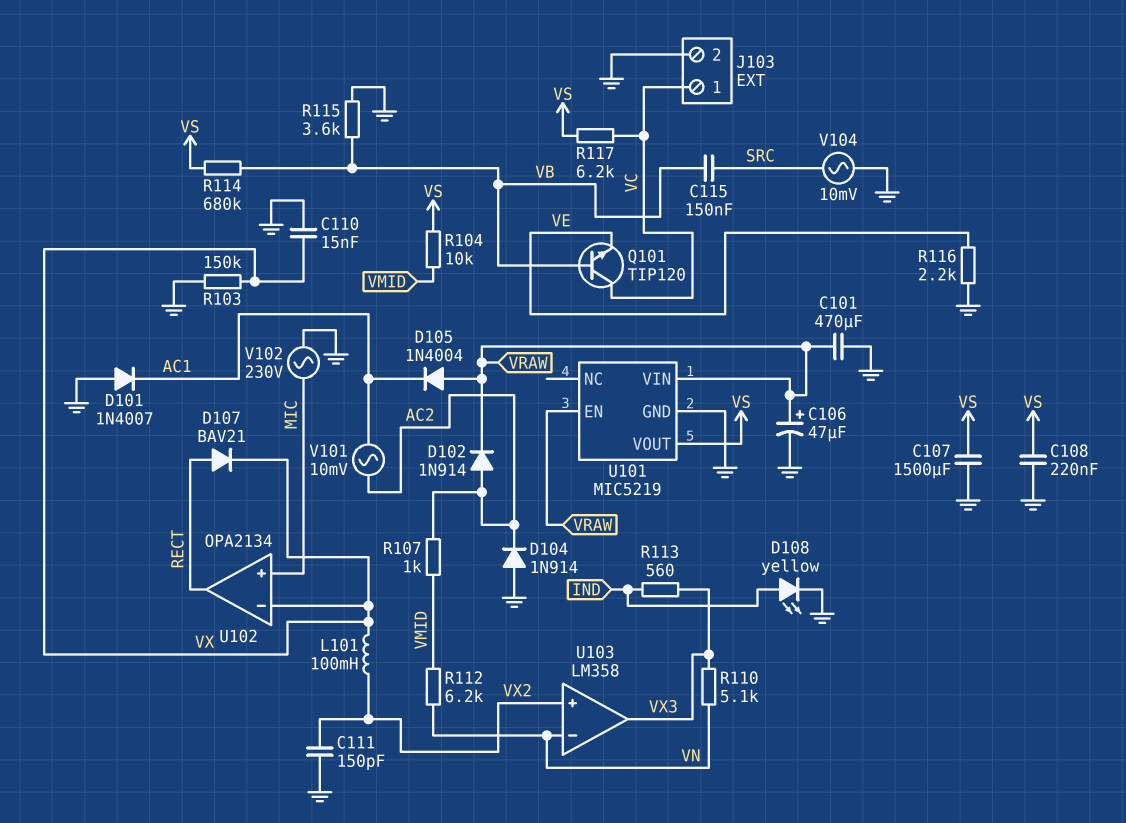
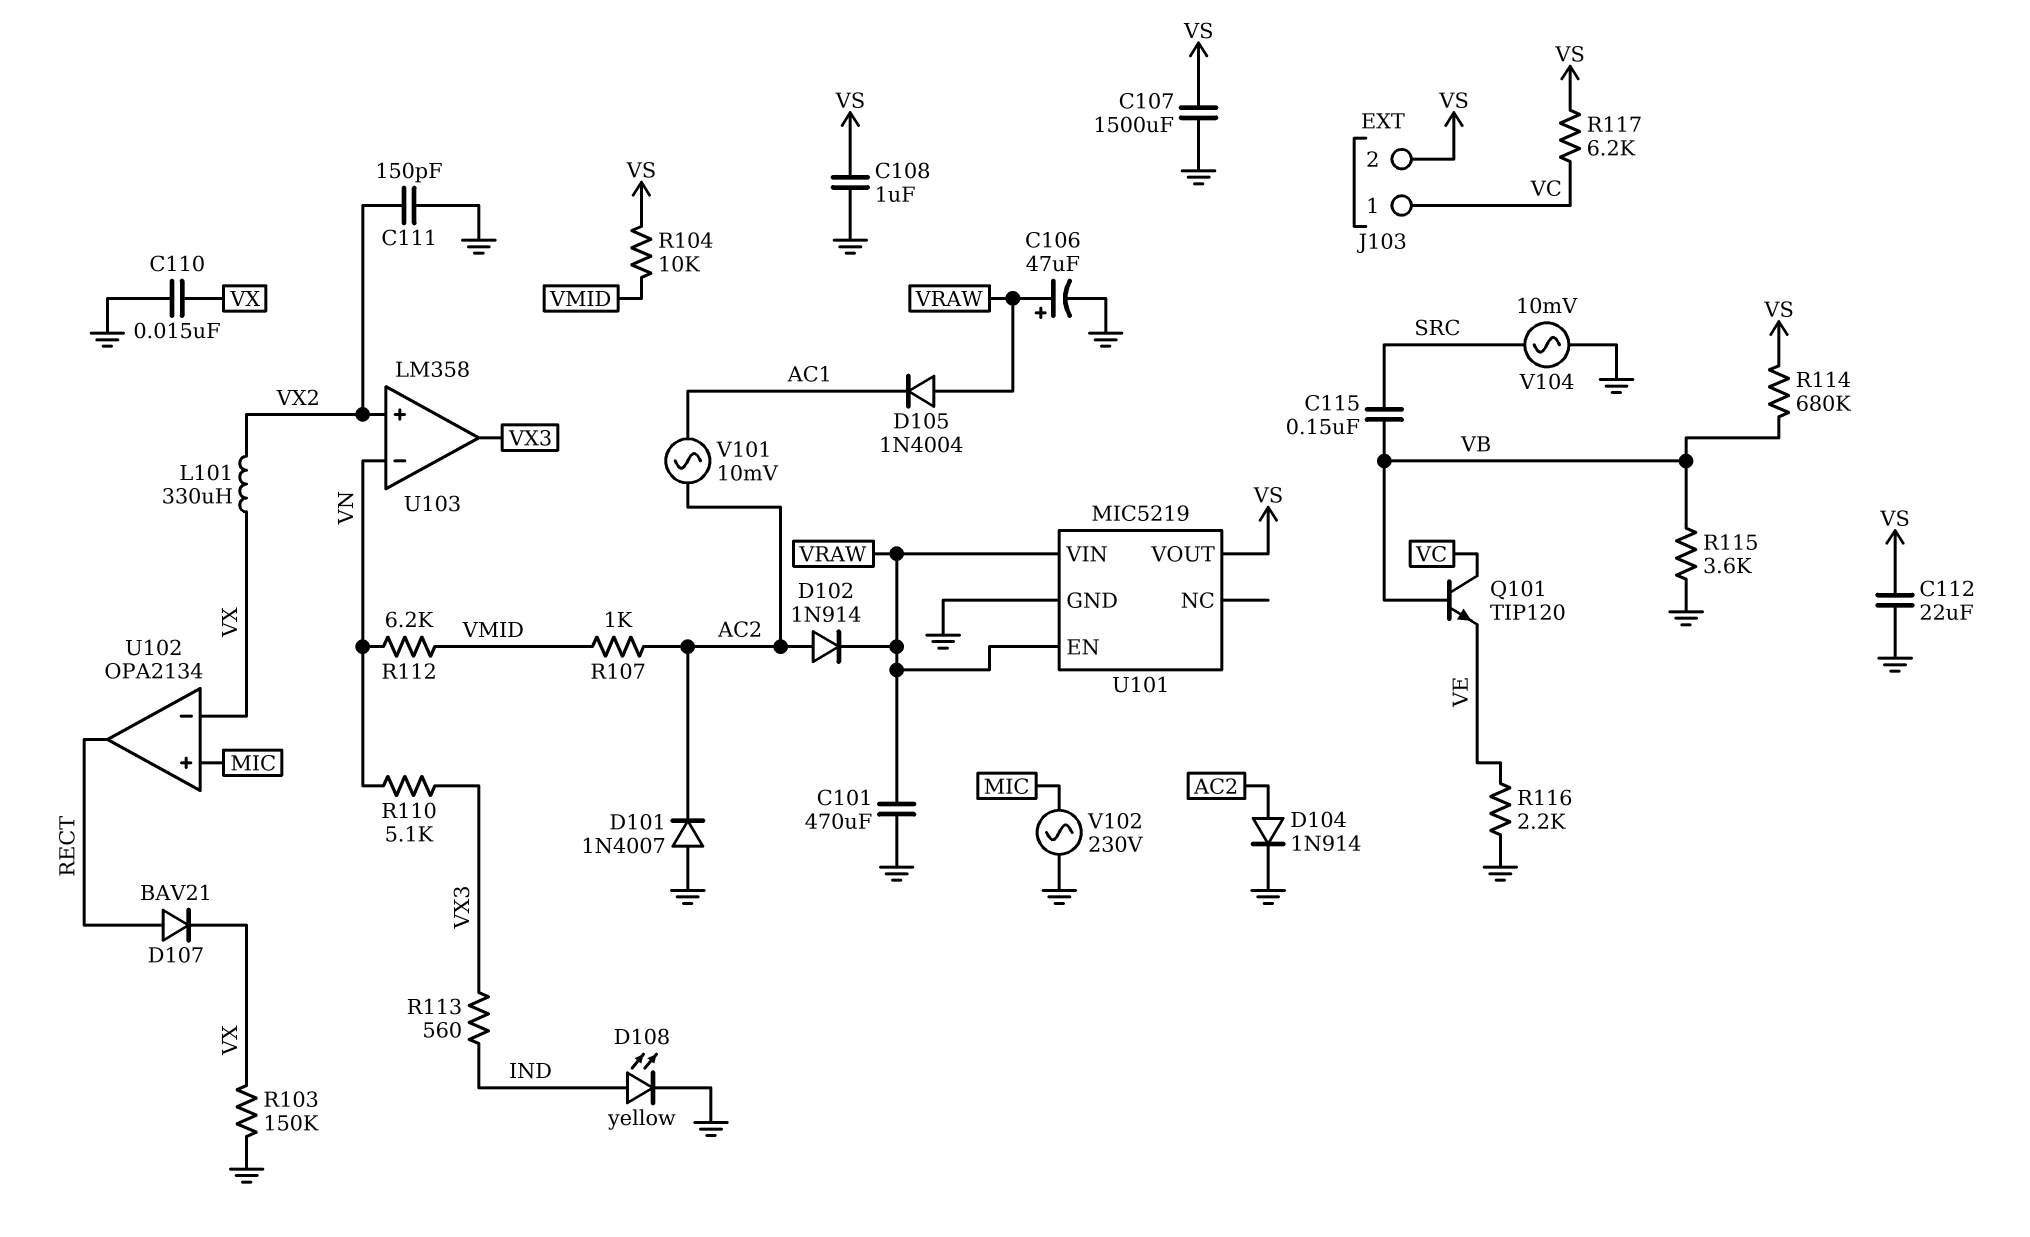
C108: 220nF (GND, VS) -> 1uF (GND, VS)
C112: none -> 22uF (GND, VS)
D101: diode 1N4007 (A GND, K AC1) -> diode 1N4007 (A GND, K AC2)
D104: diode 1N914 (A GND, K AC2) -> diode 1N914 (A AC2, K GND)
J103 pin 2: GND -> VS
L101: 100mH (VX, VX2) -> 330uH (VX, VX2)

